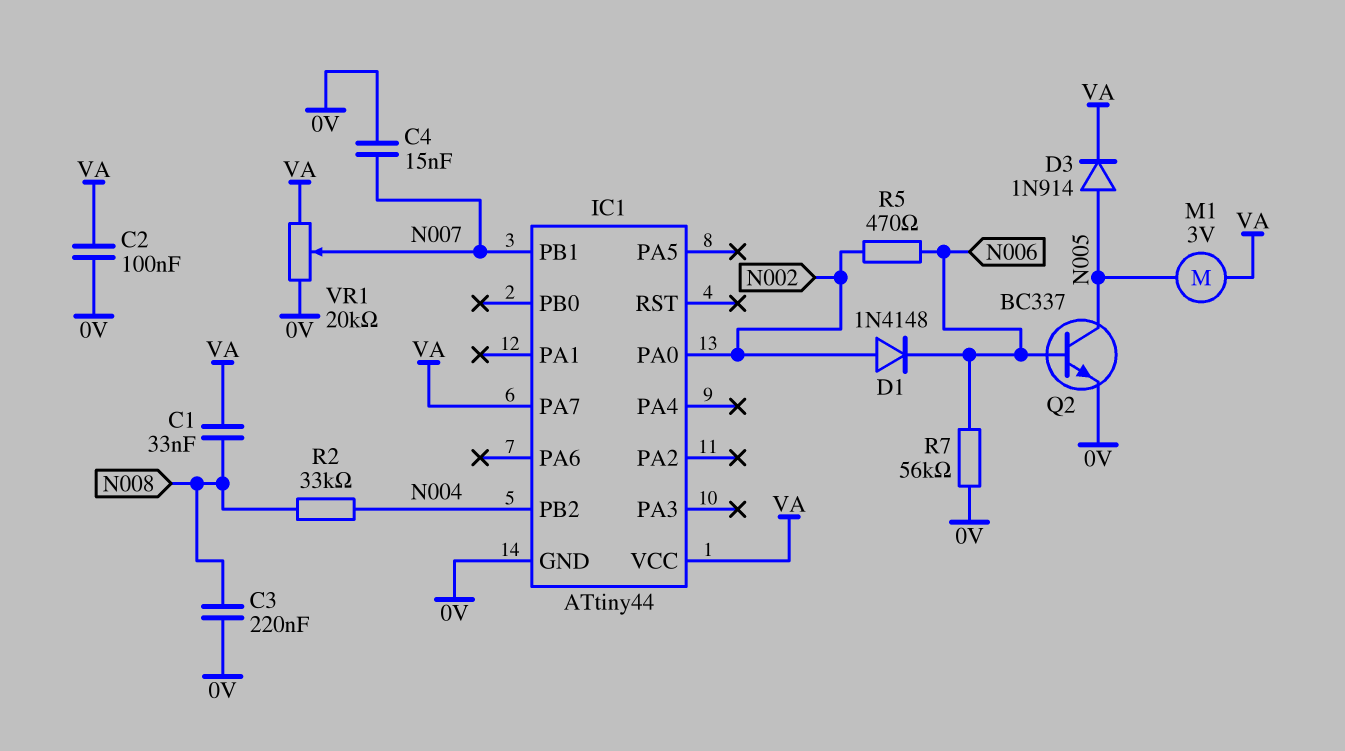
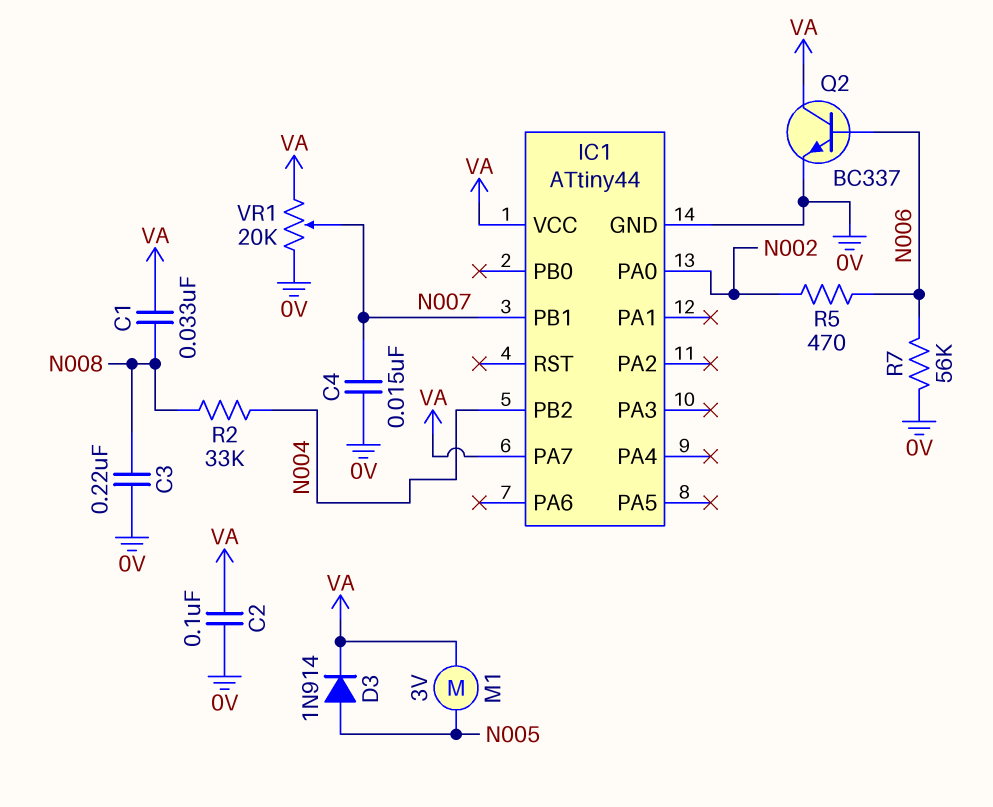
D1: diode 1N4148 (A N002, K N006) -> none
Q2: NPN BC337 (B N006, C N005, E 0V) -> NPN BC337 (B N006, C VA, E 0V)

